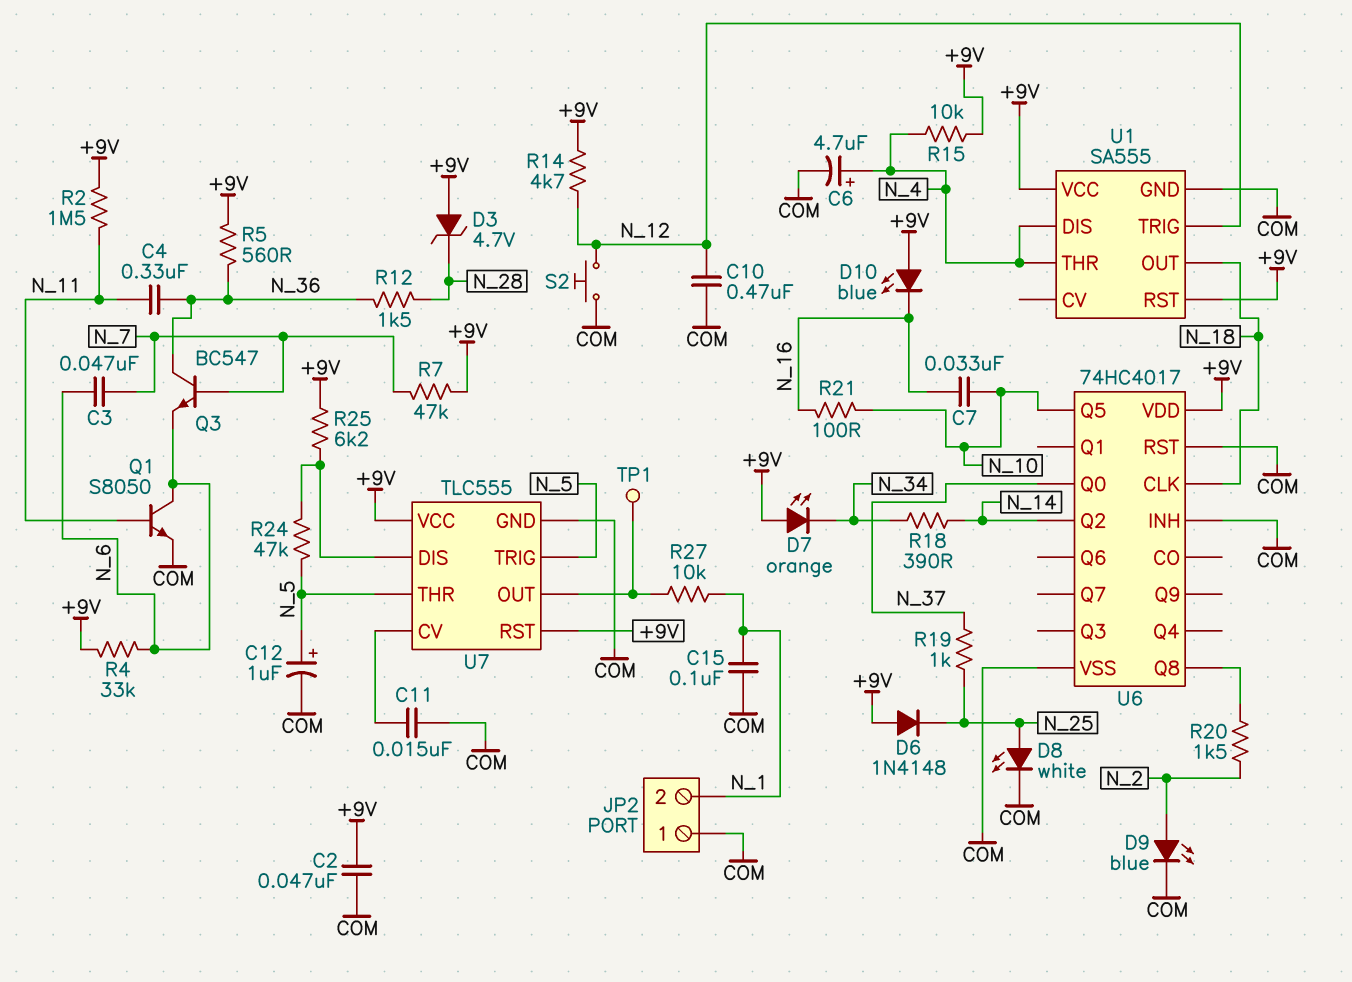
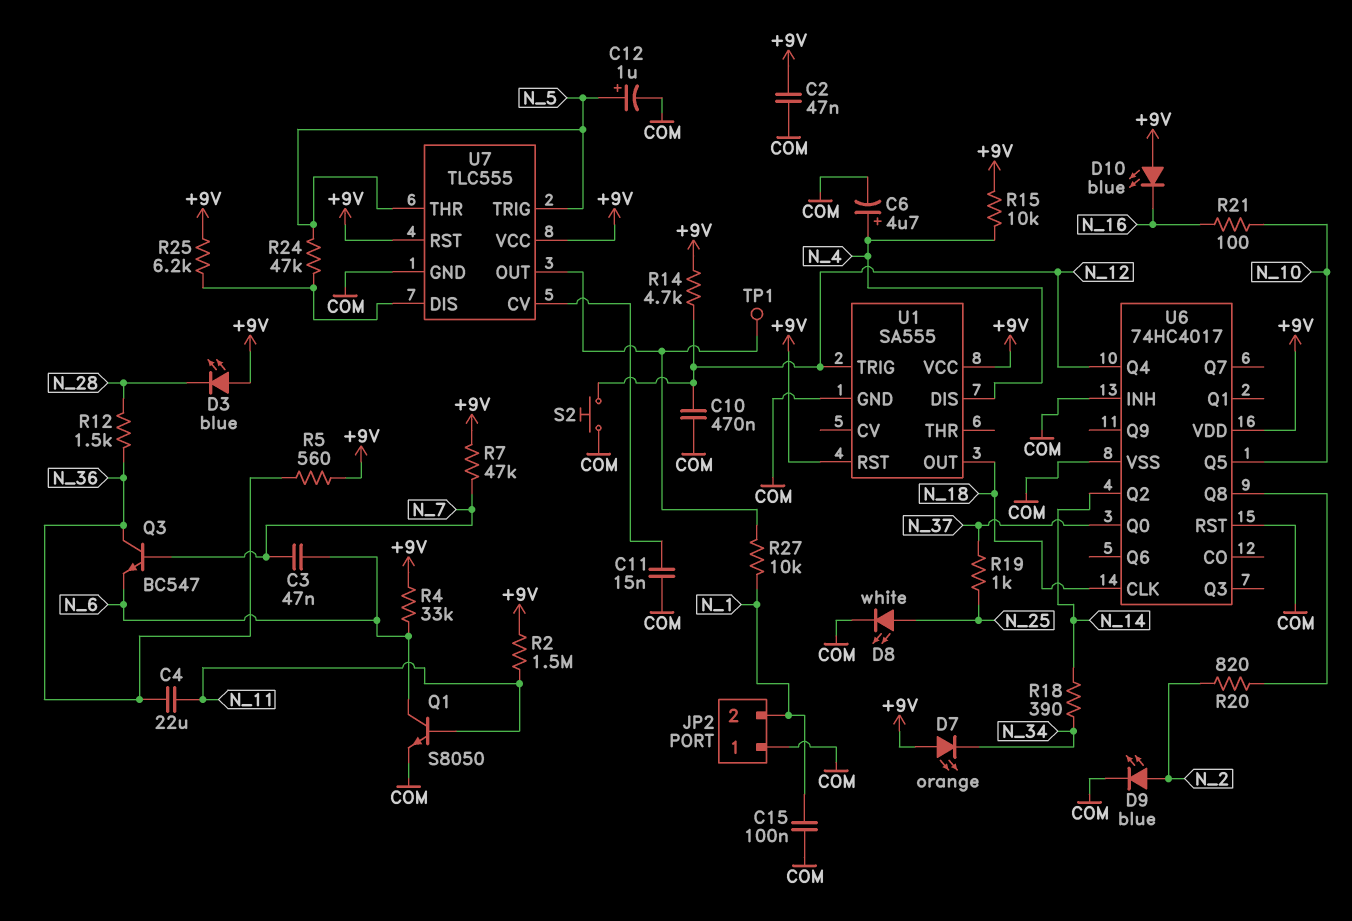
C4: 330nF (N_11, N_36) -> 22uF (N_11, N_36)
C7: 33nF (N_10, N_16) -> none
D3: zener 4.7V (A +9V, K N_28) -> LED blue (A +9V, K N_28)
D6: diode 1N4148 (A +9V, K N_25) -> none
R20: 1.5k (N_2, U6/Q8) -> 820 (N_2, U6/Q8)
U1 pin THR: N_4 -> none
U6 pin Q4: none -> N_12

